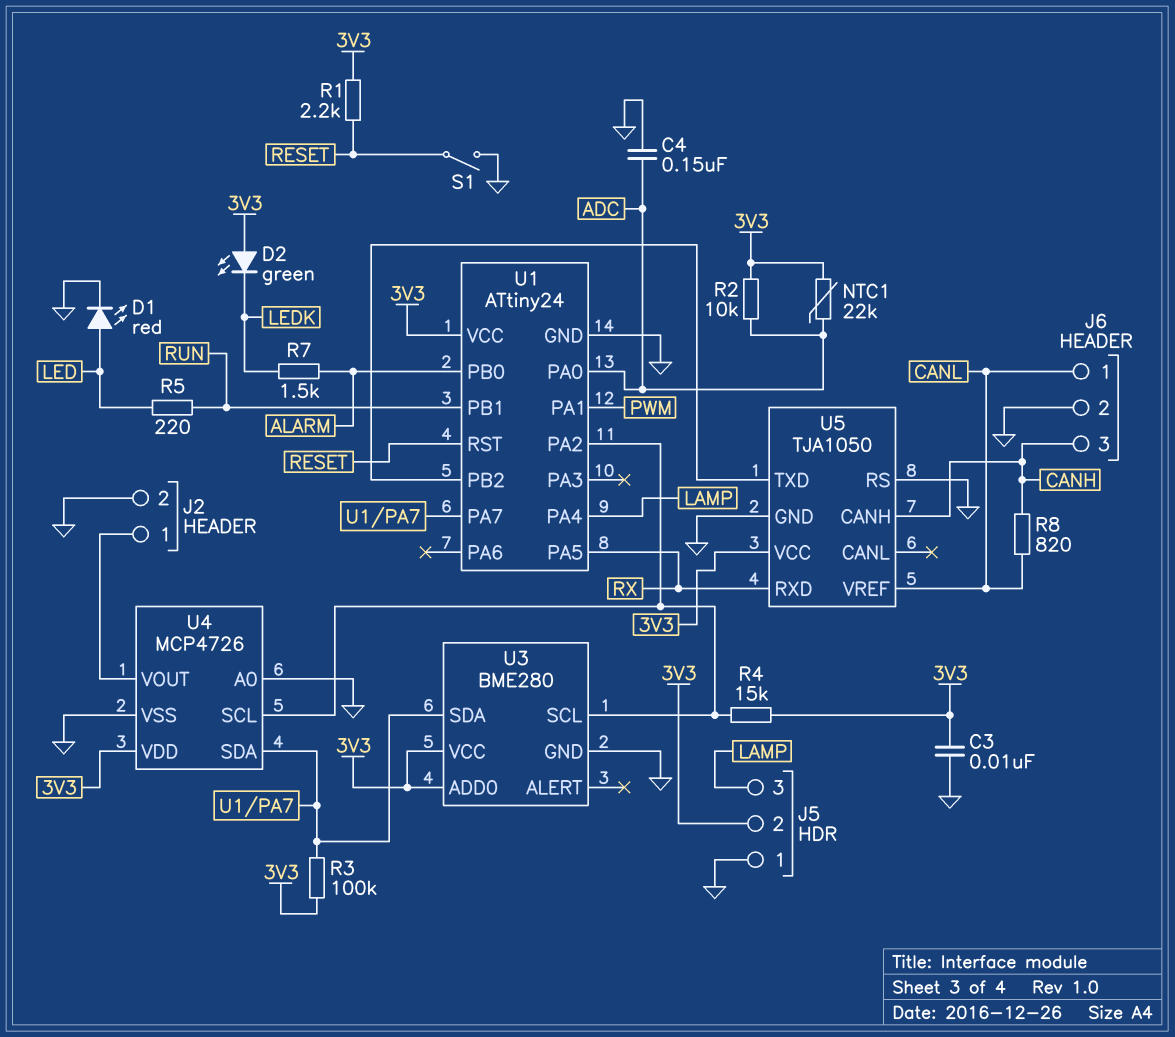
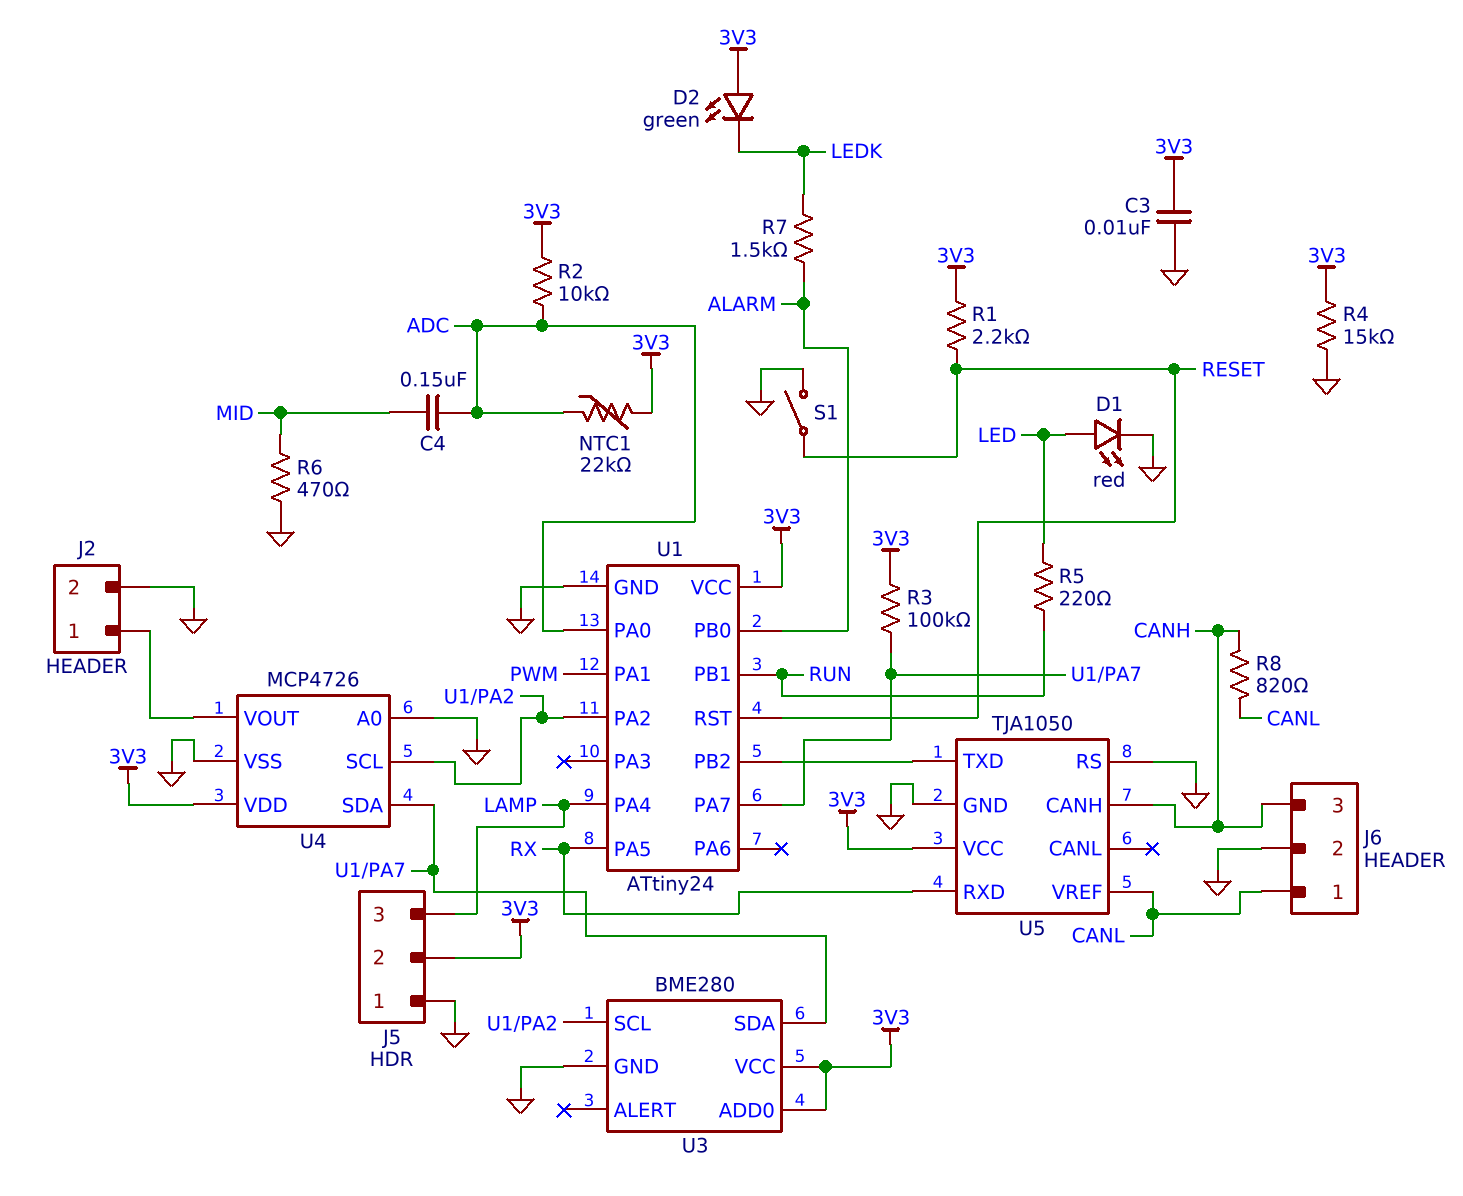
C4: 150nF (ADC, GND) -> 150nF (ADC, MID)
R4: 15k (3V3, U1/PA2) -> 15k (3V3, GND)
R6: none -> 470 (GND, MID)

